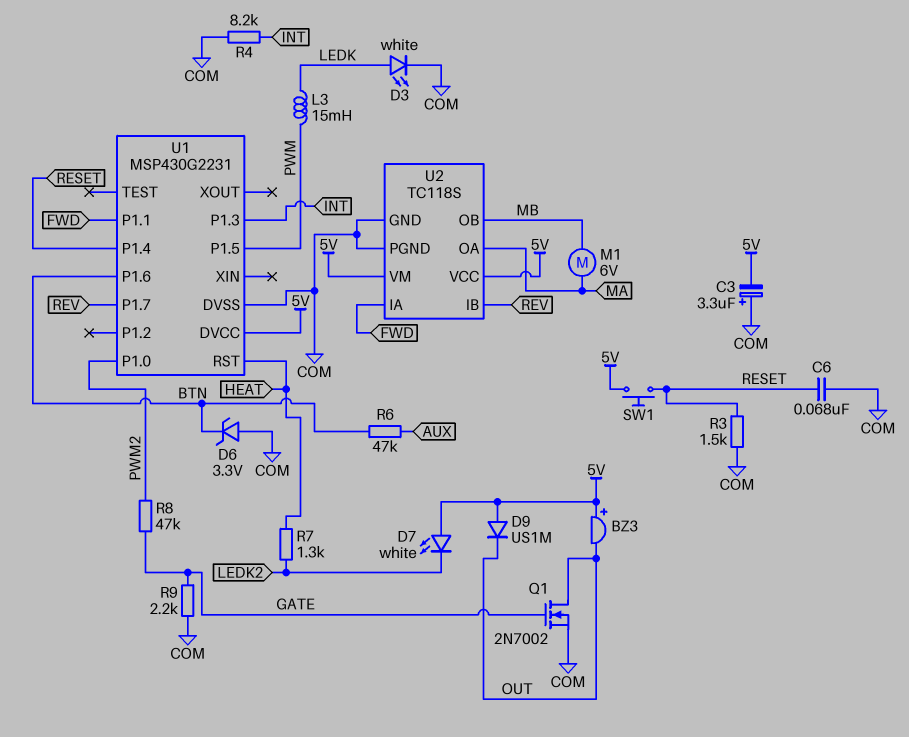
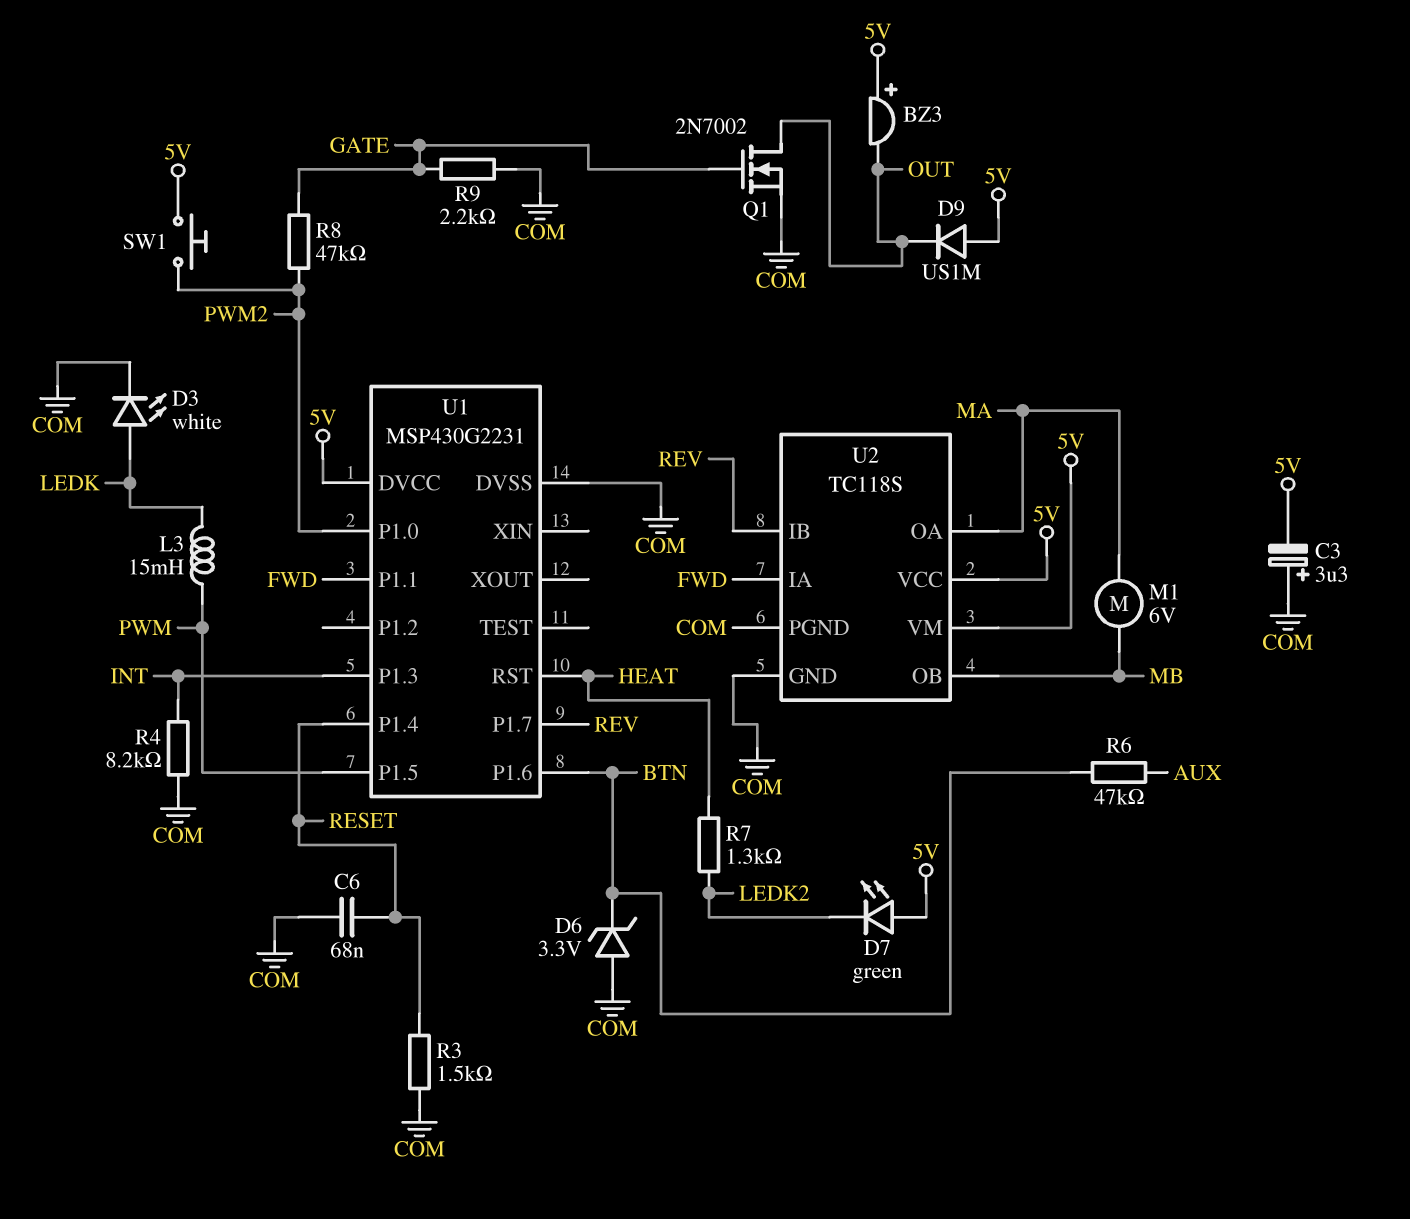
D7: LED white (A 5V, K LEDK2) -> LED green (A 5V, K LEDK2)
SW1: button (5V, RESET) -> button (5V, PWM2)

